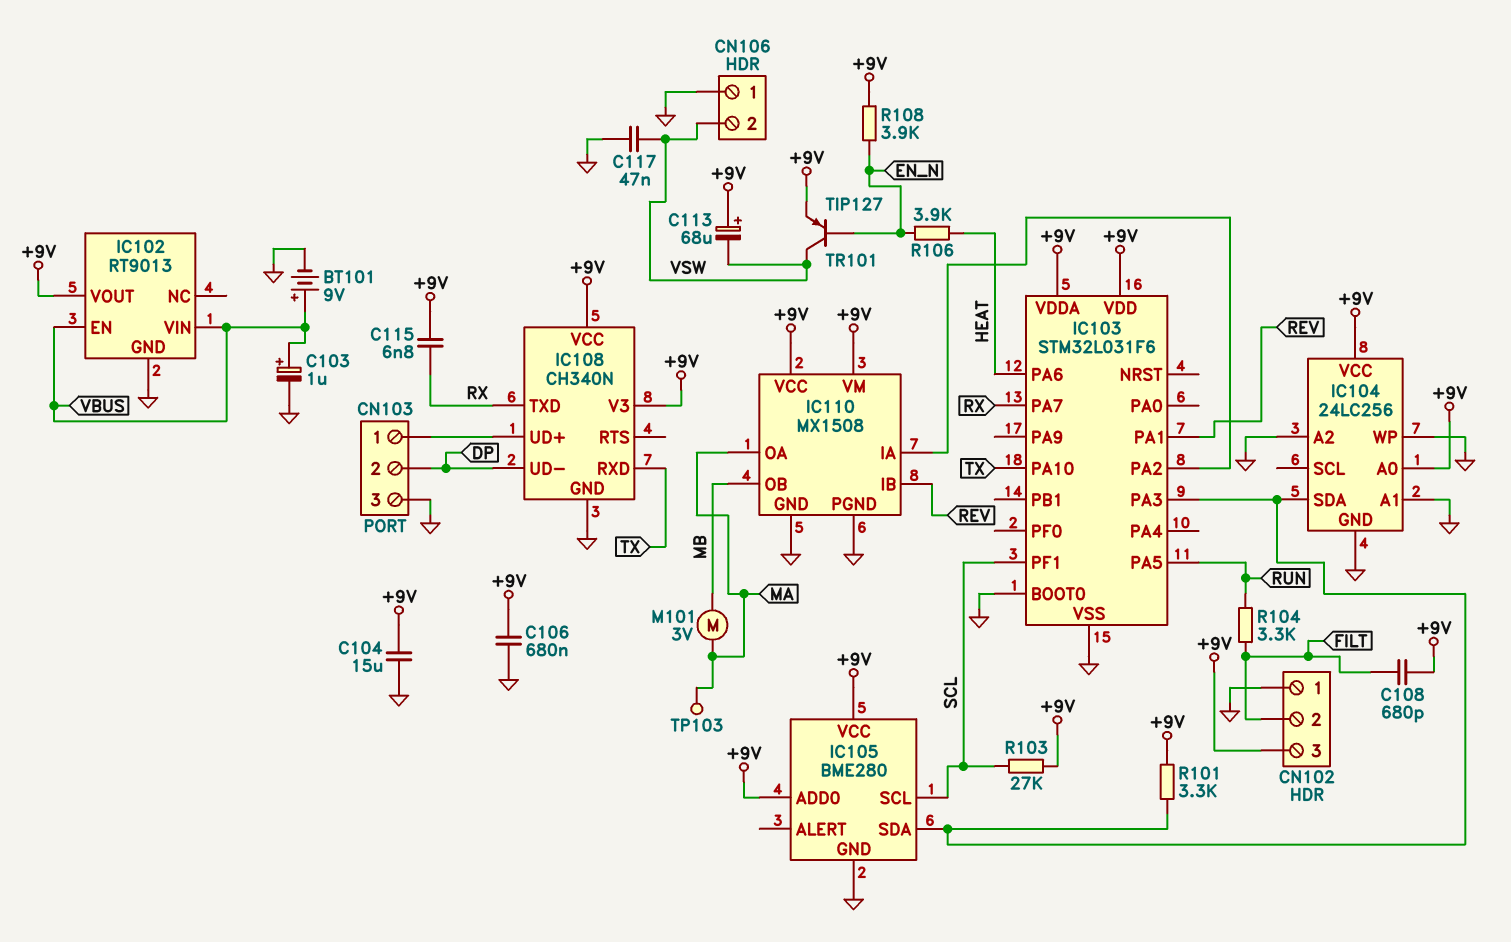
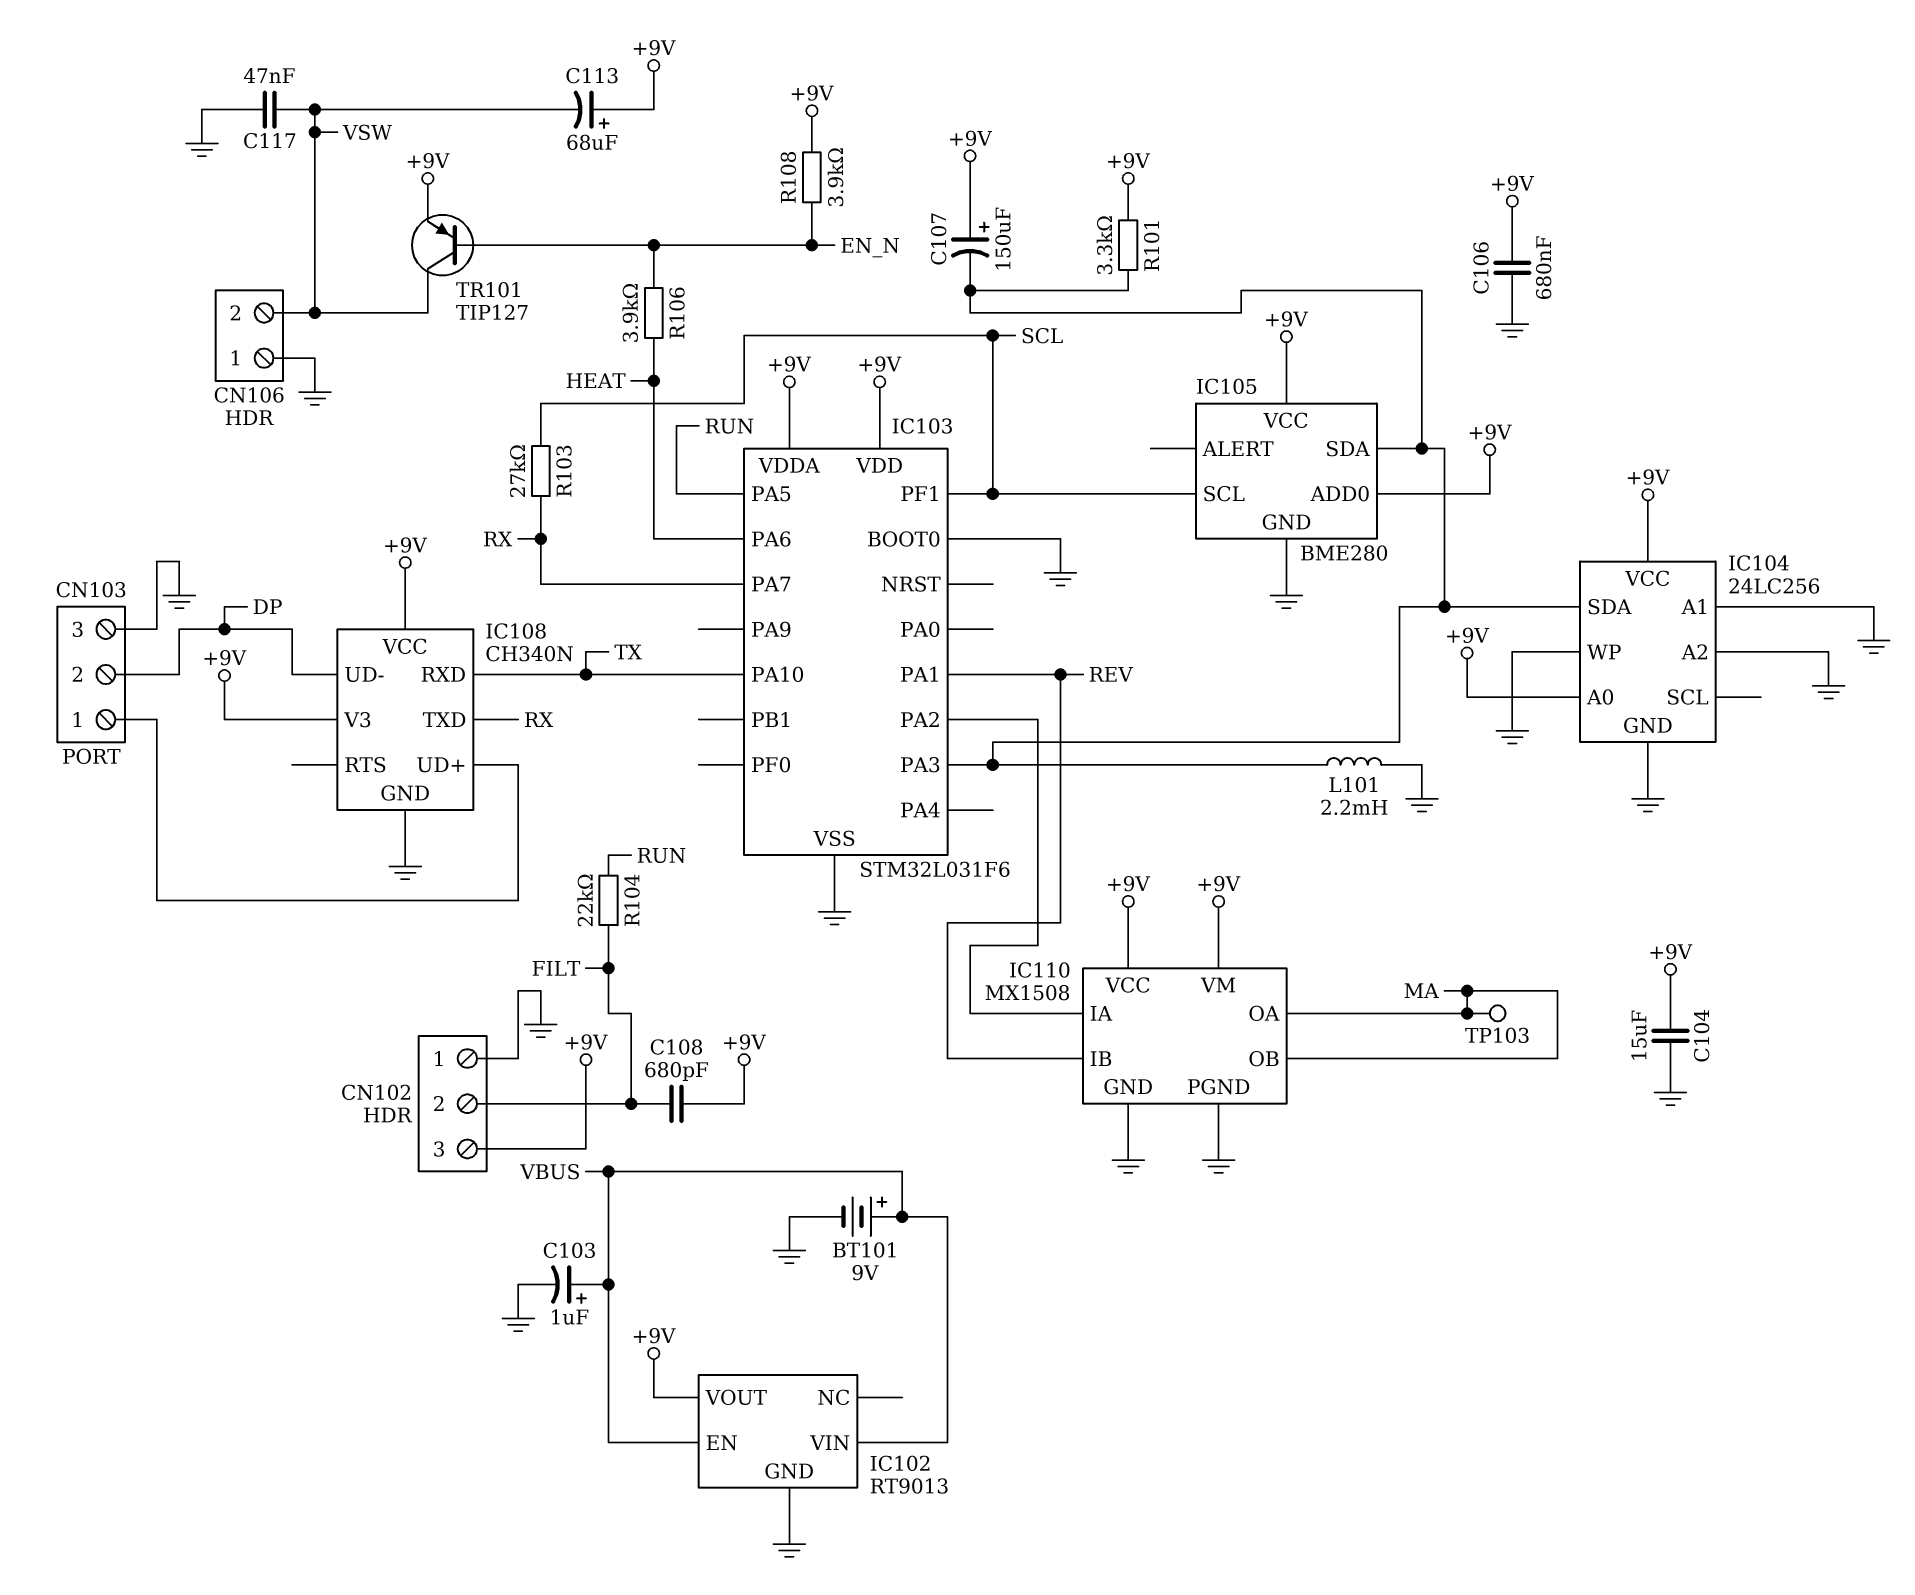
C107: none -> 150uF (plus +9V, minus IC103/PA3)
C115: 6.8nF (+9V, RX) -> none
IC110 pin OB: MB -> MA
L101: none -> 2.2mH (GND, IC103/PA3)
M101: motor 3V (MA, MB) -> none
R103: 27k (+9V, SCL) -> 27k (RX, SCL)
R104: 3.3k (FILT, RUN) -> 22k (FILT, RUN)

